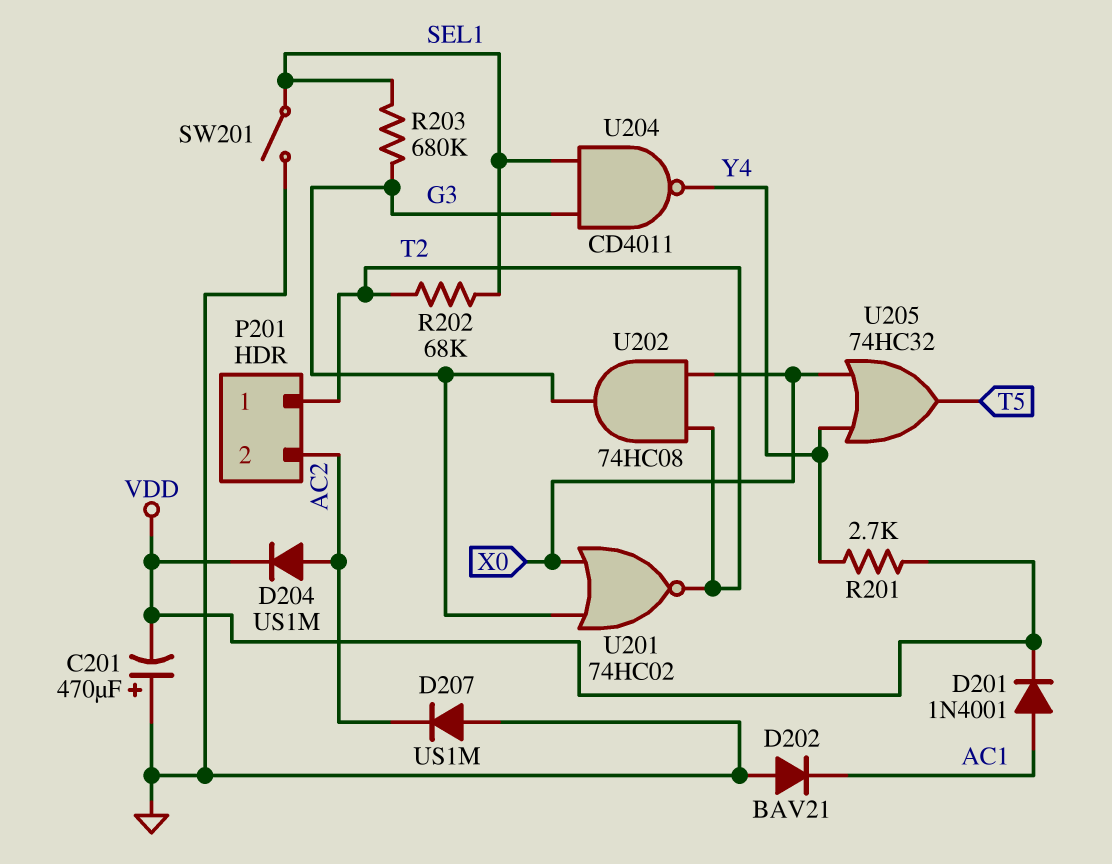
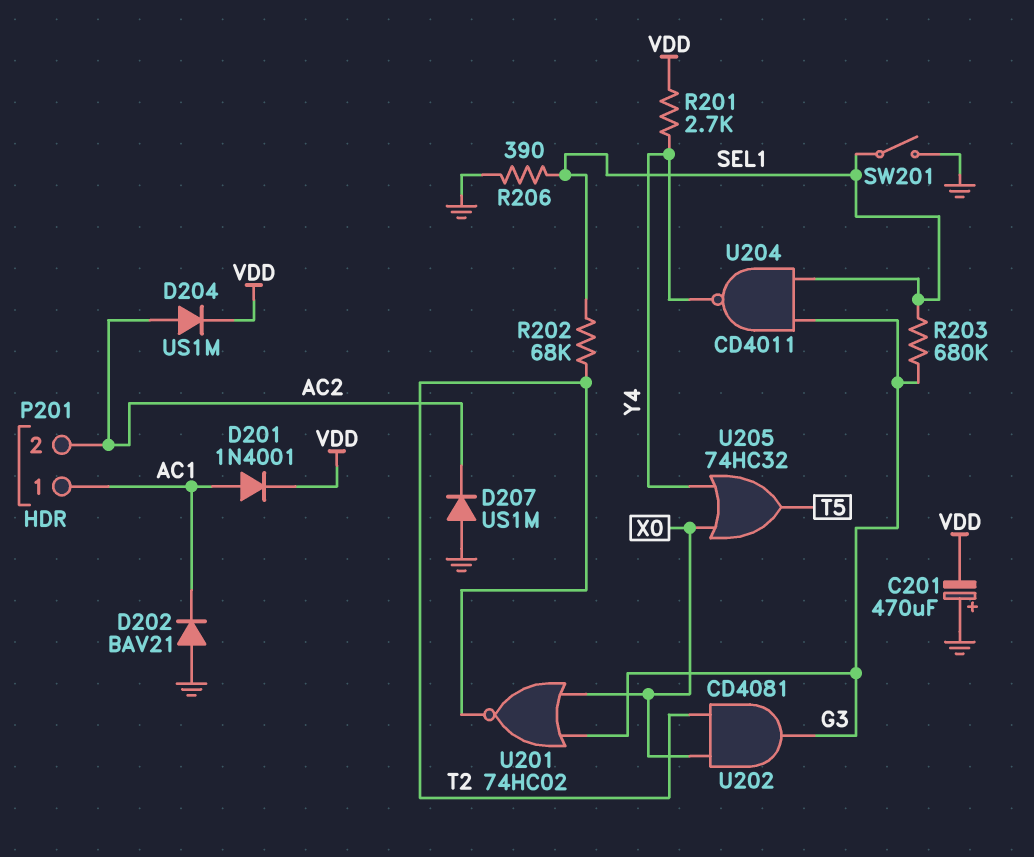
P201 pin 1: T2 -> AC1
R206: none -> 390 (GND, SEL1)
U202: AND 74HC08 (in T2, in X0, out G3) -> AND CD4081 (in T2, in X0, out G3)

